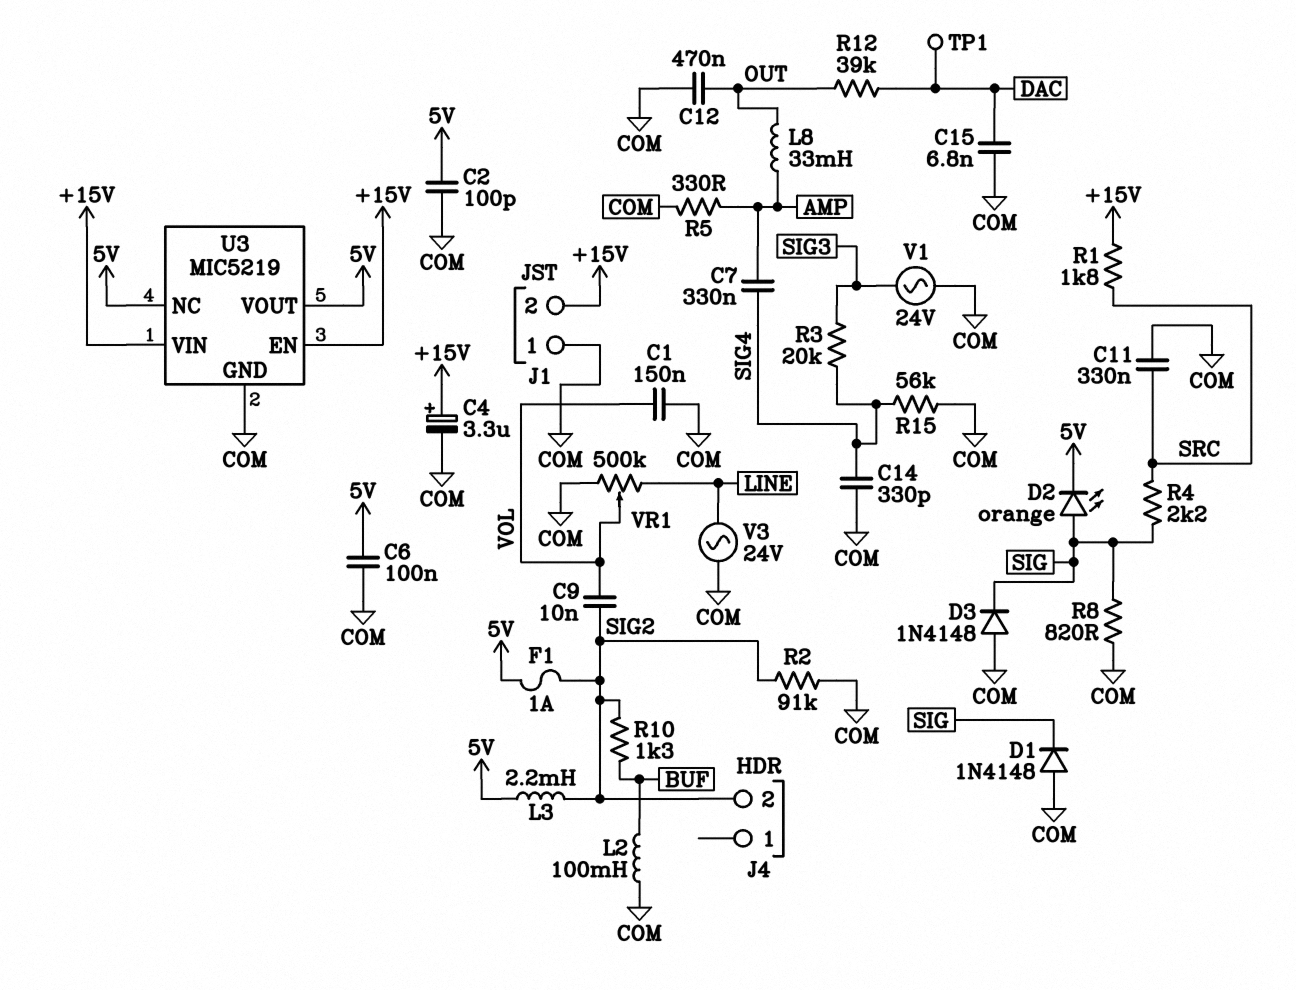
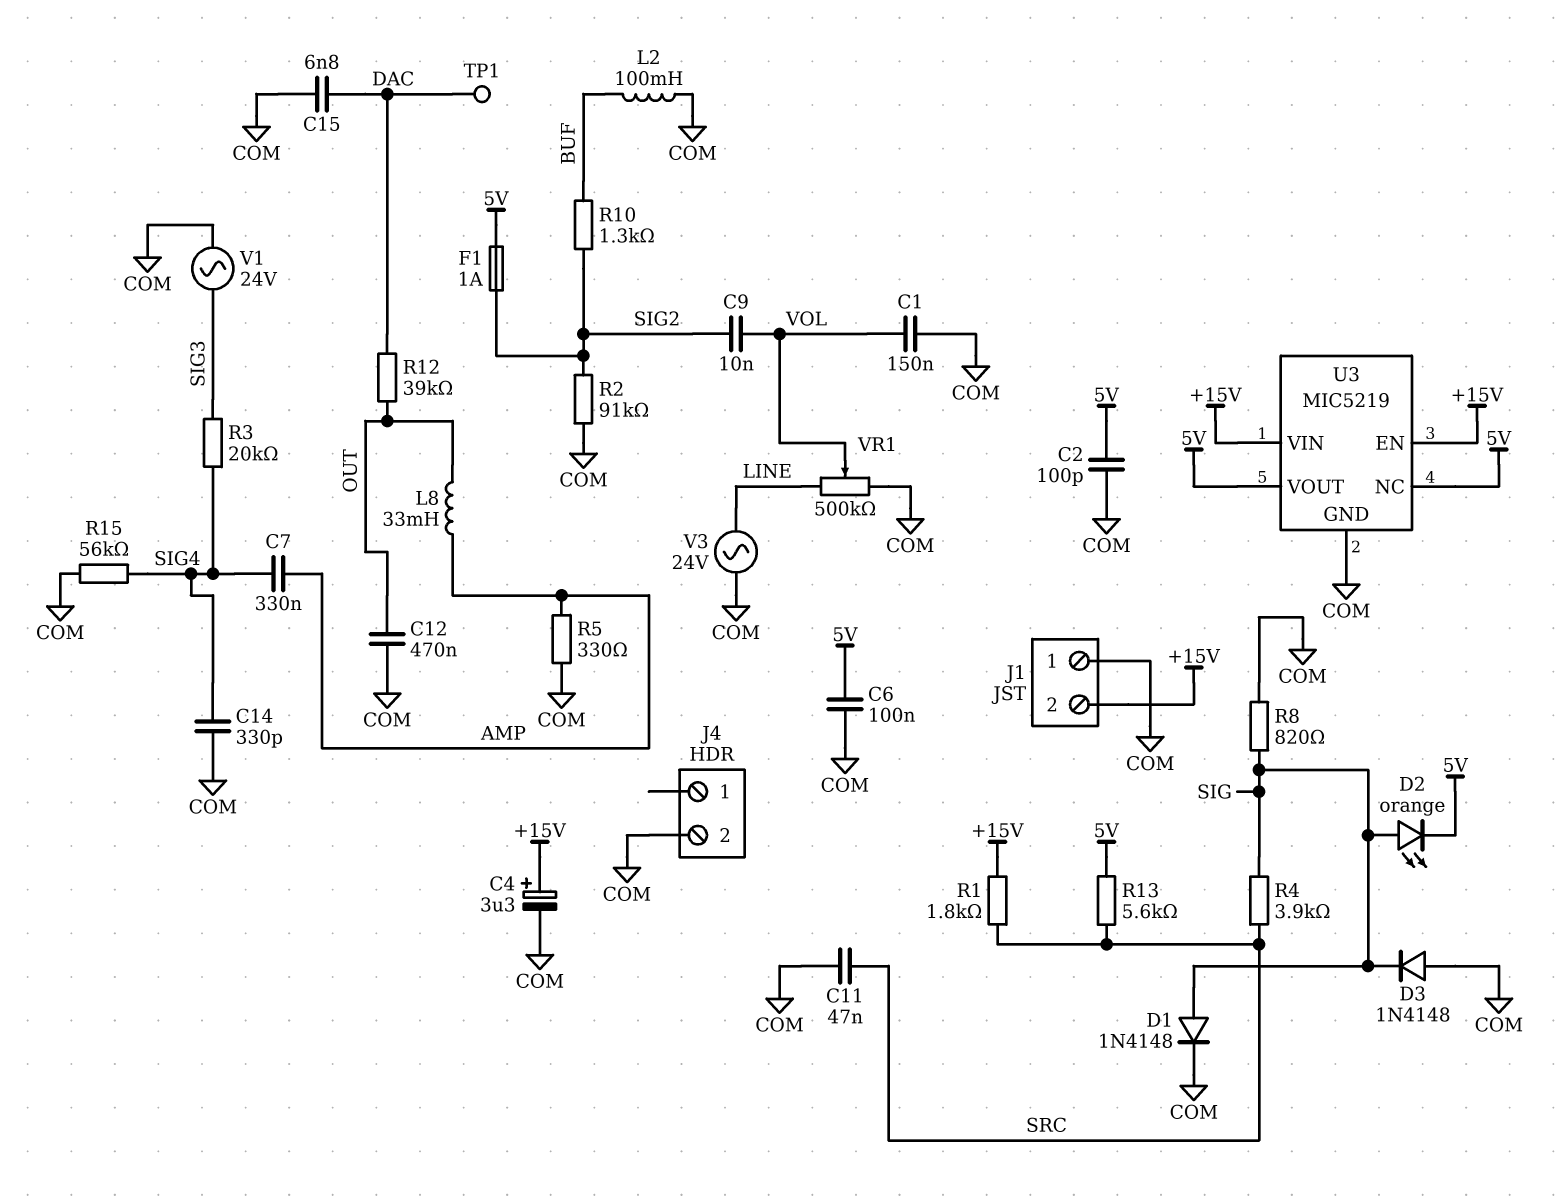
C11: 330nF (COM, SRC) -> 47nF (COM, SRC)
D1: diode 1N4148 (A COM, K SIG) -> diode 1N4148 (A SIG, K COM)
J4 pin 2: SIG2 -> COM
L3: 2.2mH (5V, SIG2) -> none
R4: 2.2k (SIG, SRC) -> 3.9k (SIG, SRC)
R13: none -> 5.6k (5V, SRC)

